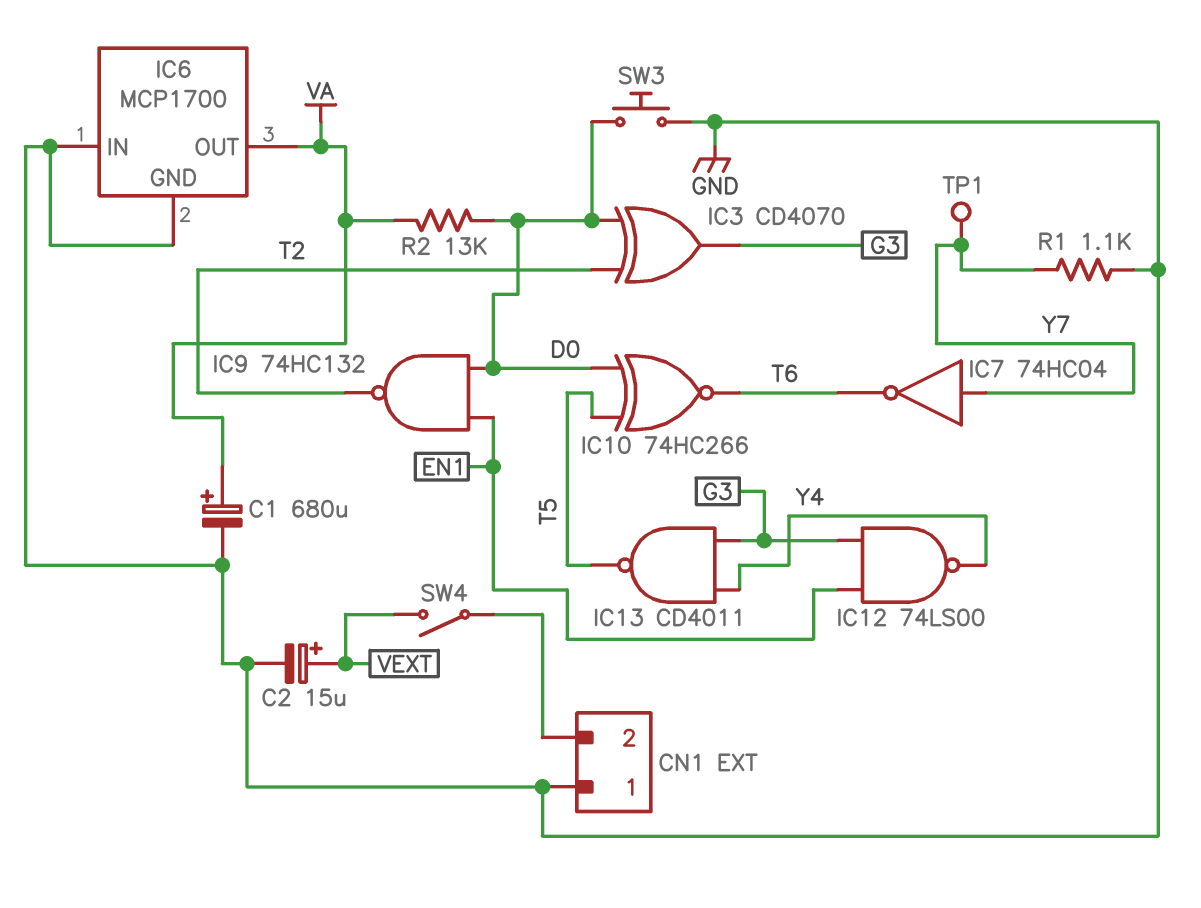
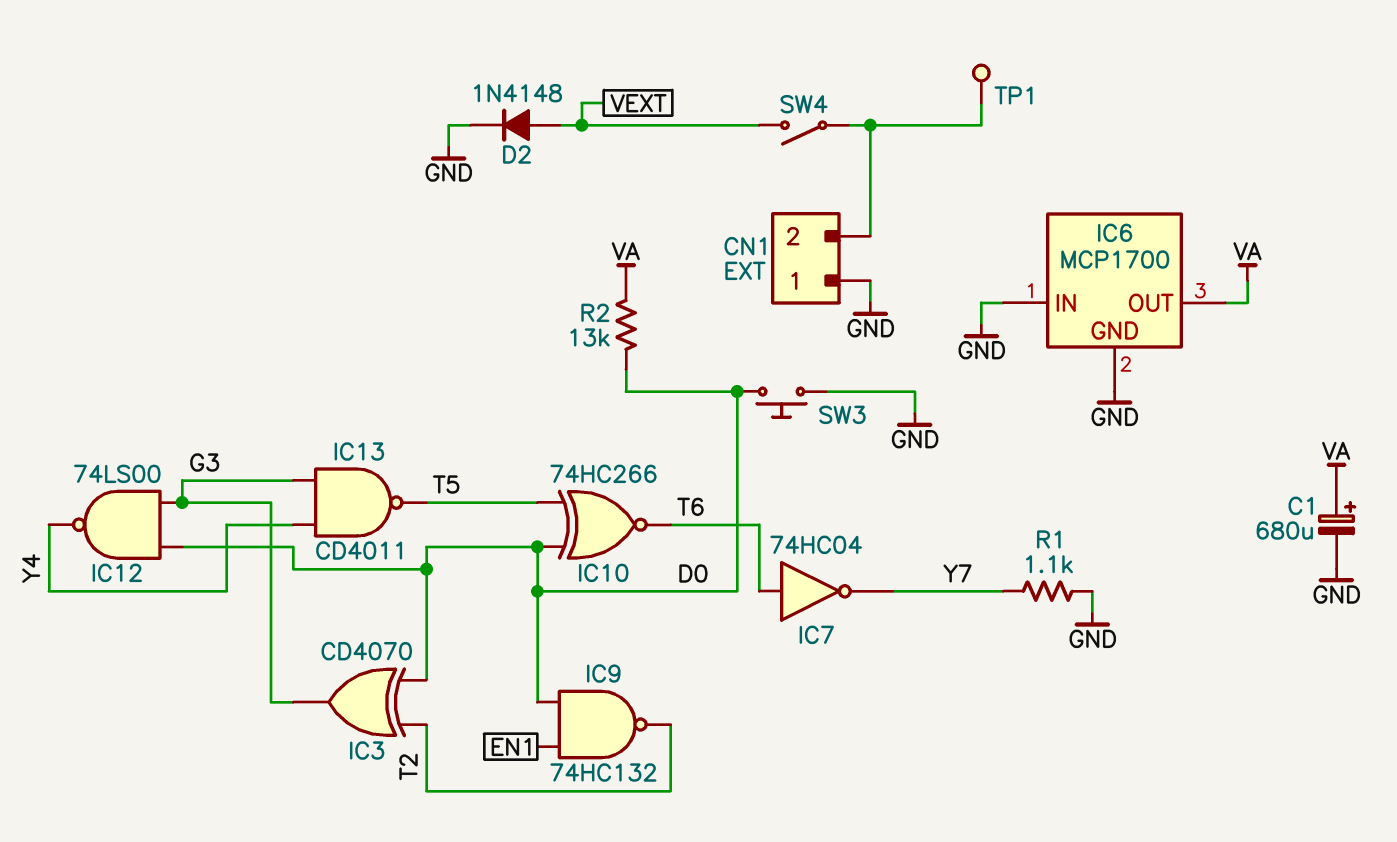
C2: 15uF (plus VEXT, minus GND) -> none
D2: none -> diode 1N4148 (A VEXT, K GND)
IC7: NOT 74HC04 (in Y7, out T6) -> NOT 74HC04 (in T6, out Y7)
IC12: NAND 74LS00 (in EN1, in G3, out Y4) -> NAND 74LS00 (in D0, in G3, out Y4)
TP1: test point (Y7) -> test point (CN1/2)

